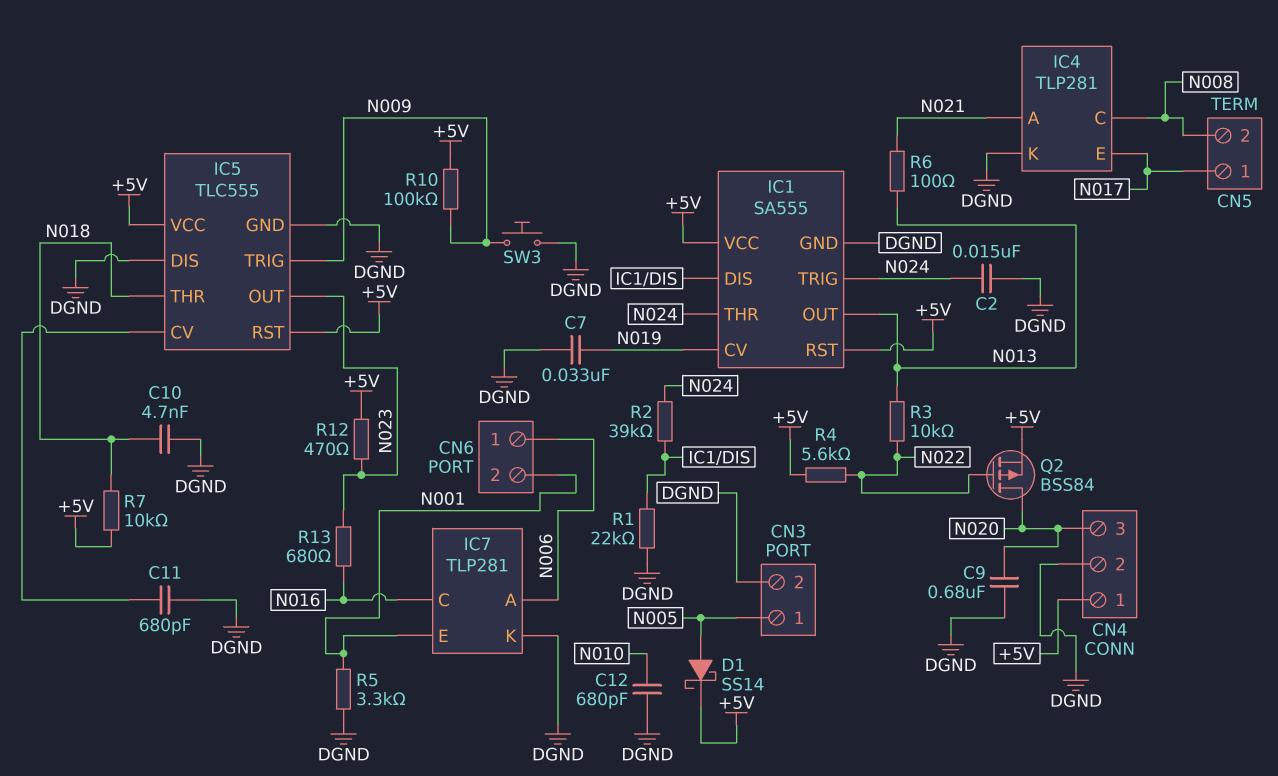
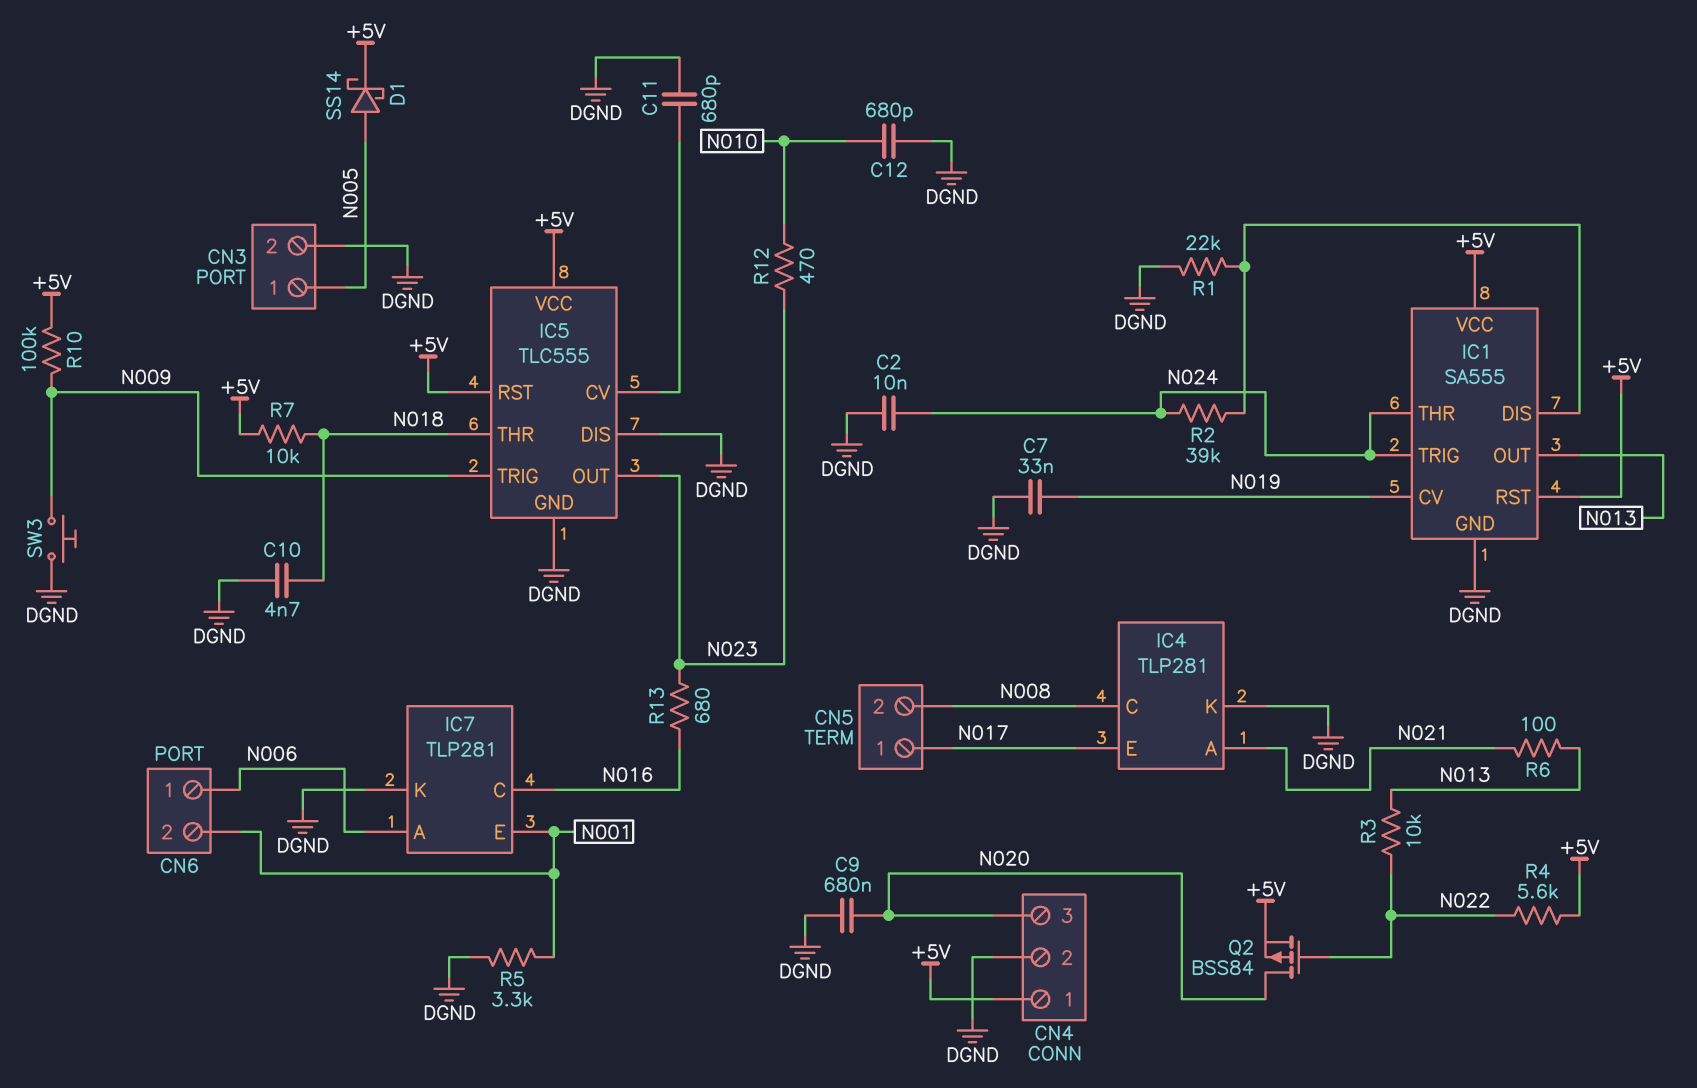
C2: 15nF (DGND, N024) -> 10nF (DGND, N024)
R12: 470 (+5V, N023) -> 470 (N010, N023)

